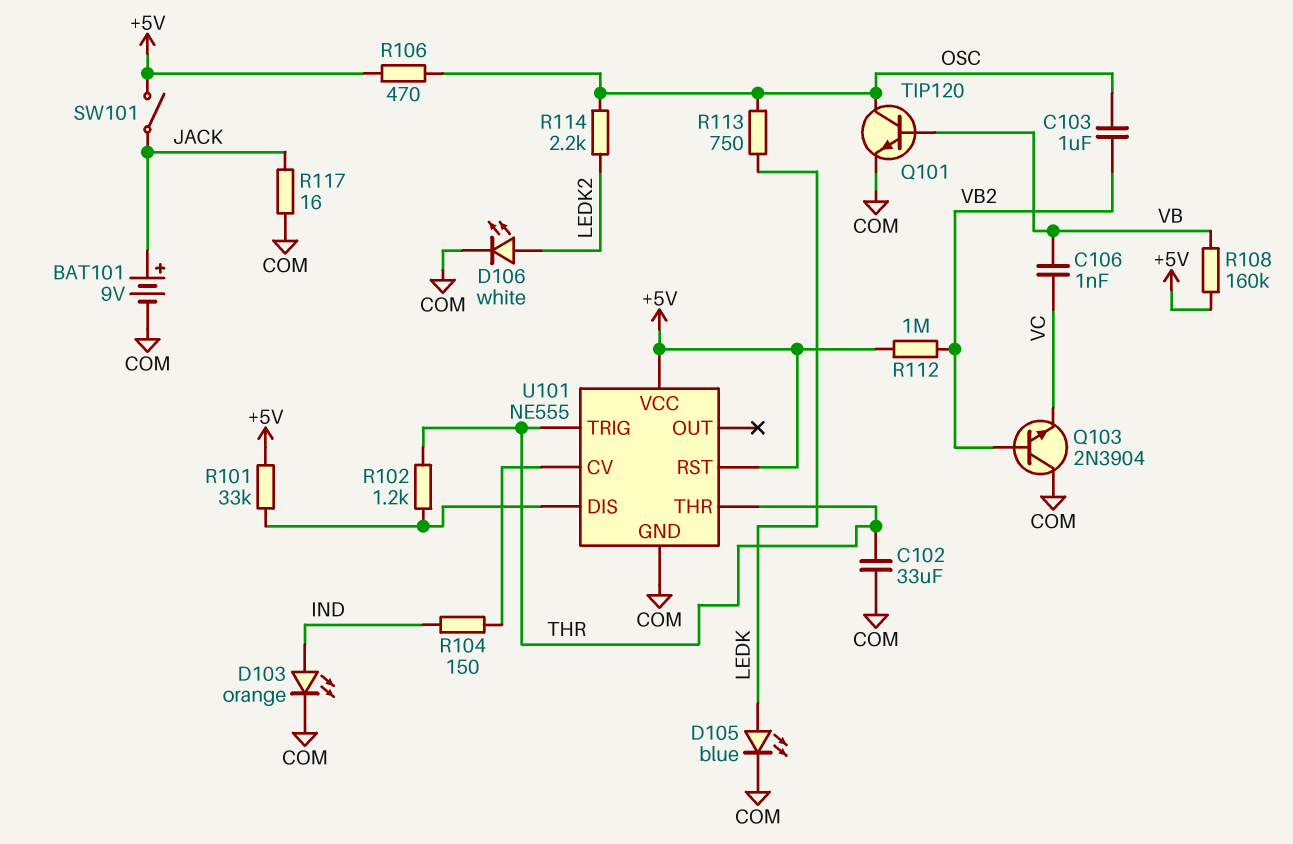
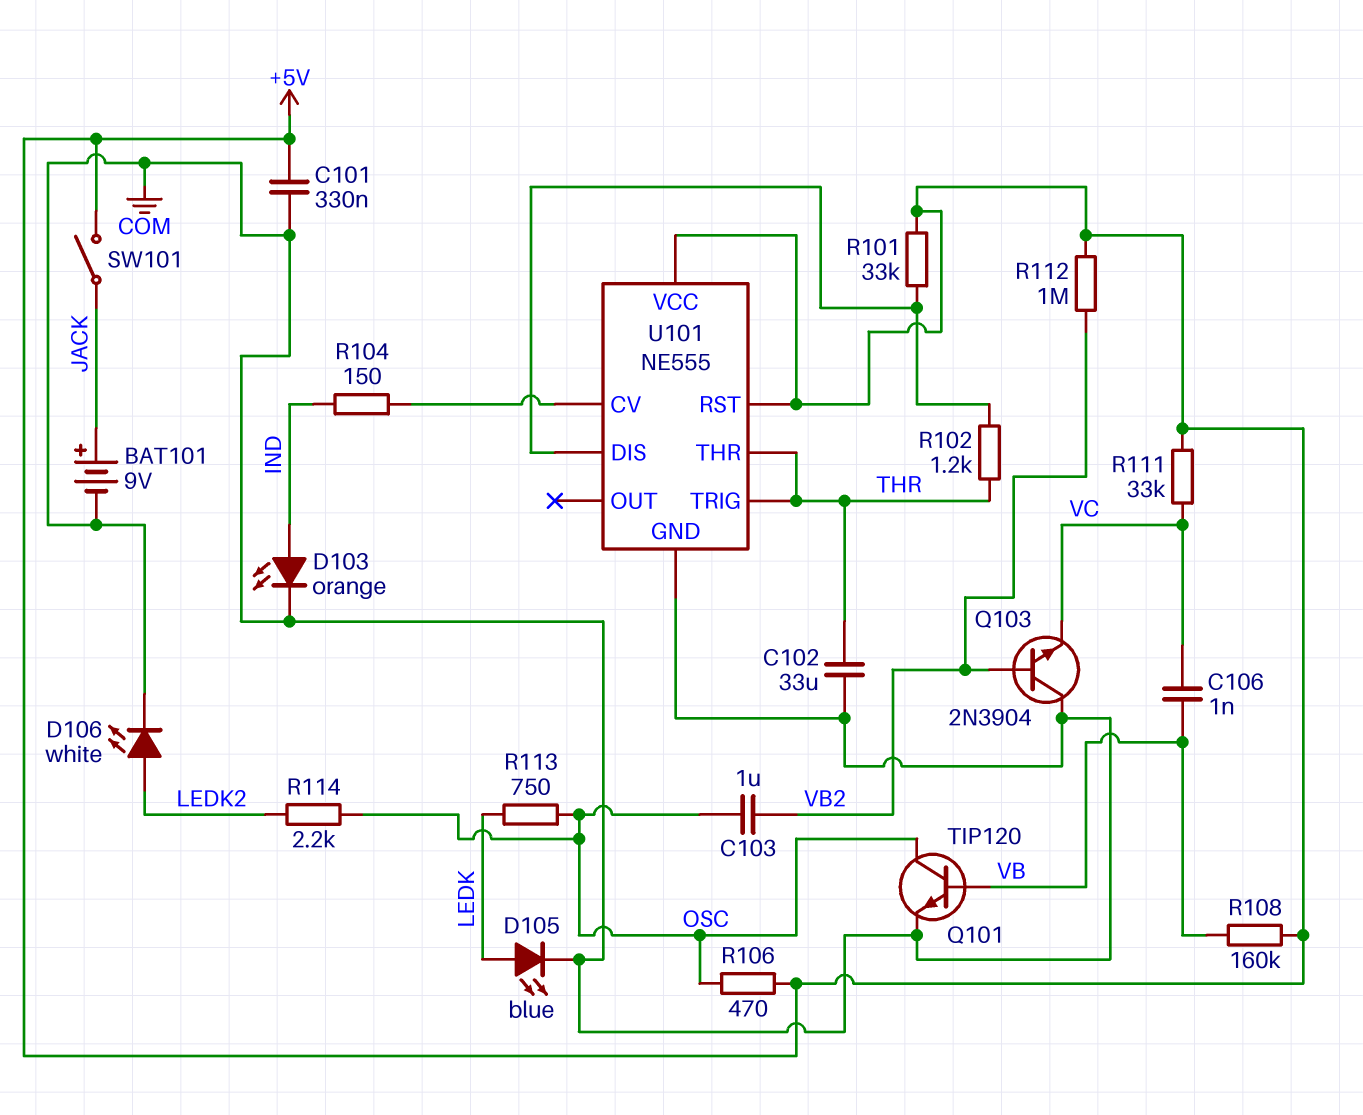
C101: none -> 330nF (+5V, COM)
R111: none -> 33k (+5V, VC)
R117: 16 (COM, JACK) -> none

